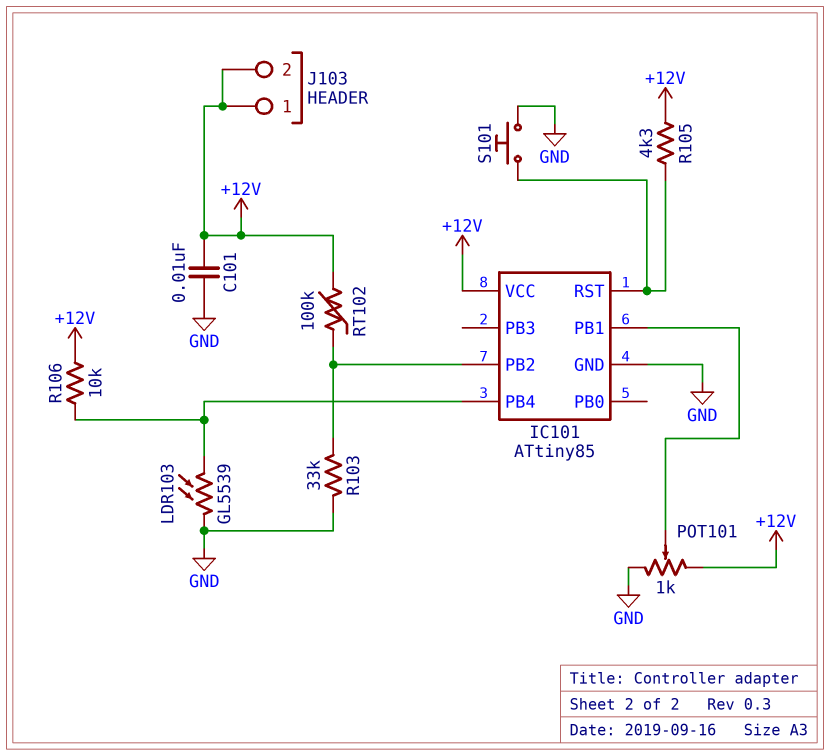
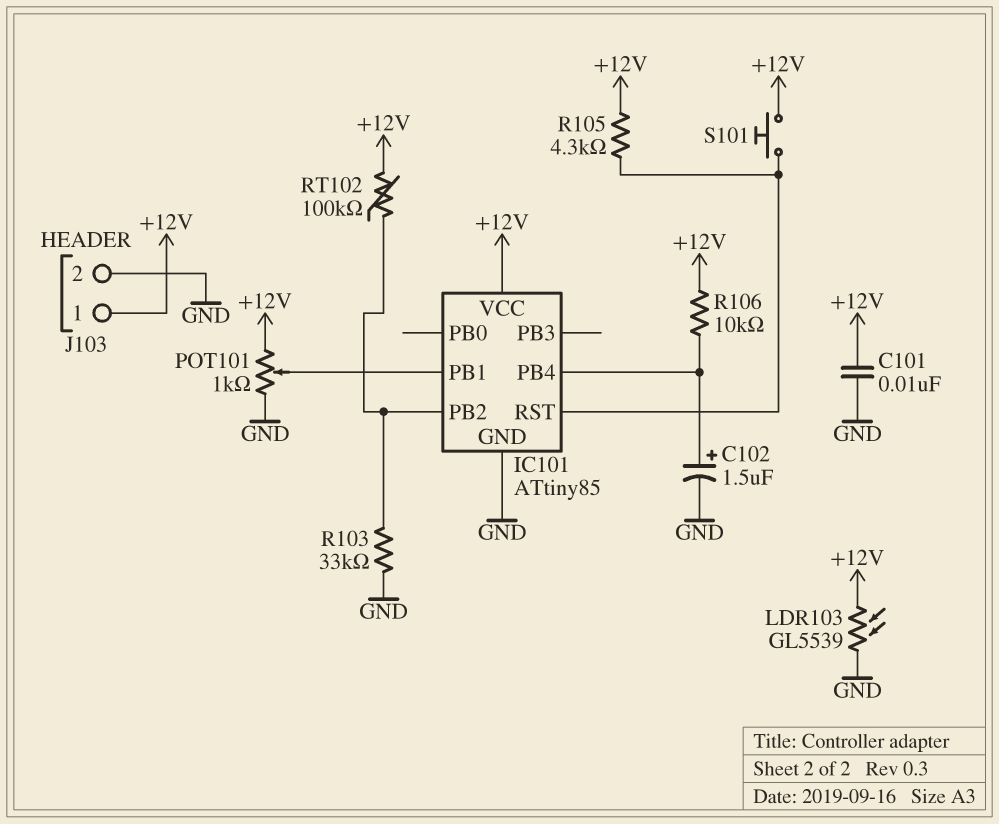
C102: none -> 1.5uF (plus IC101/PB4, minus GND)
J103 pin 2: +12V -> GND
LDR103: GL5539 (GND, IC101/PB4) -> GL5539 (+12V, GND)
S101: button (GND, IC101/RST) -> button (+12V, IC101/RST)

